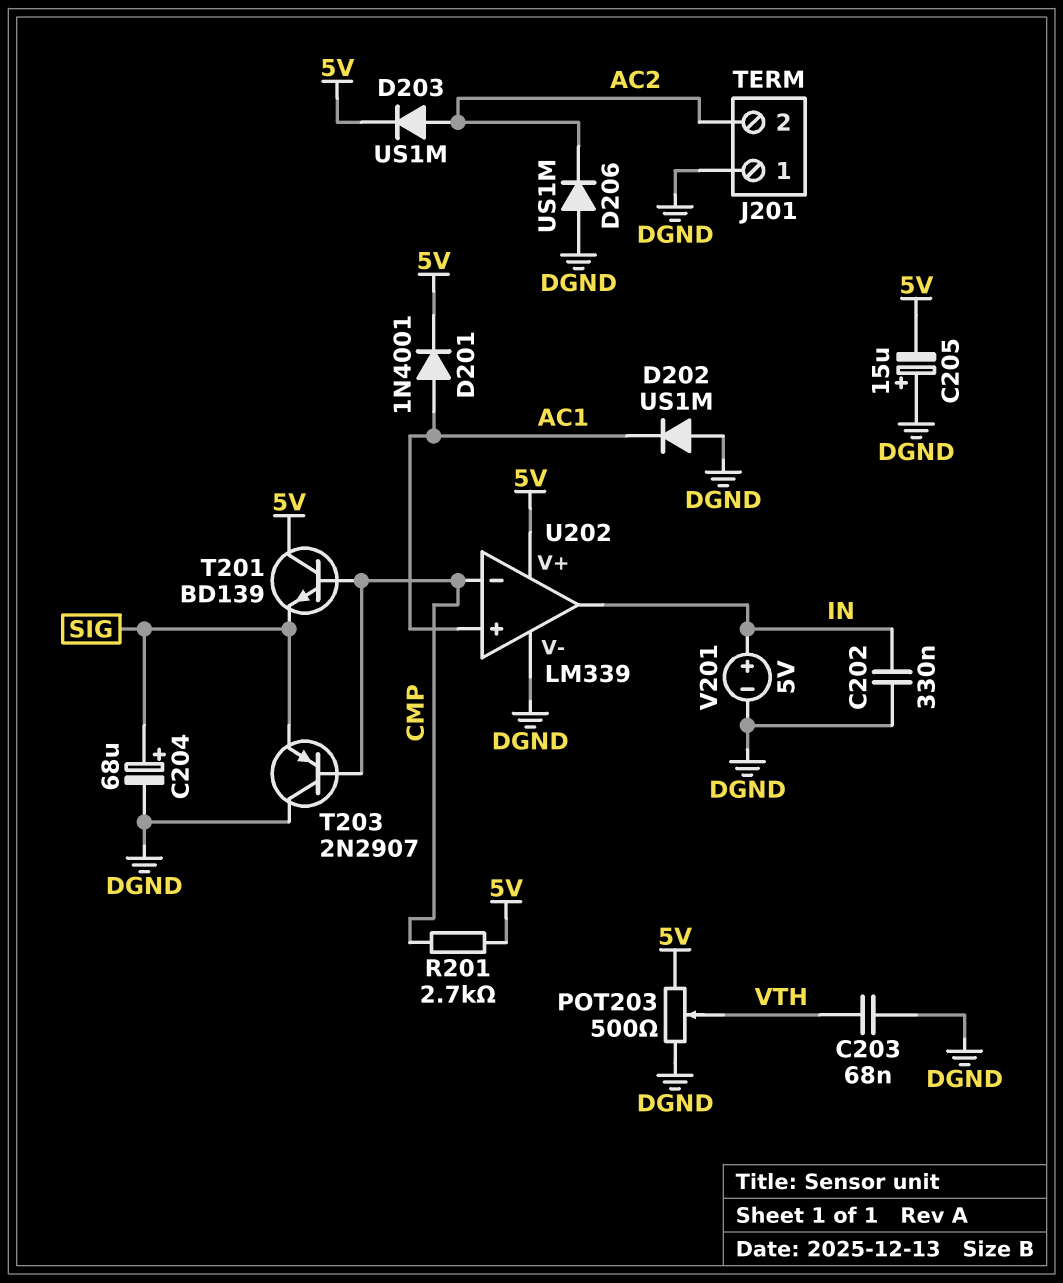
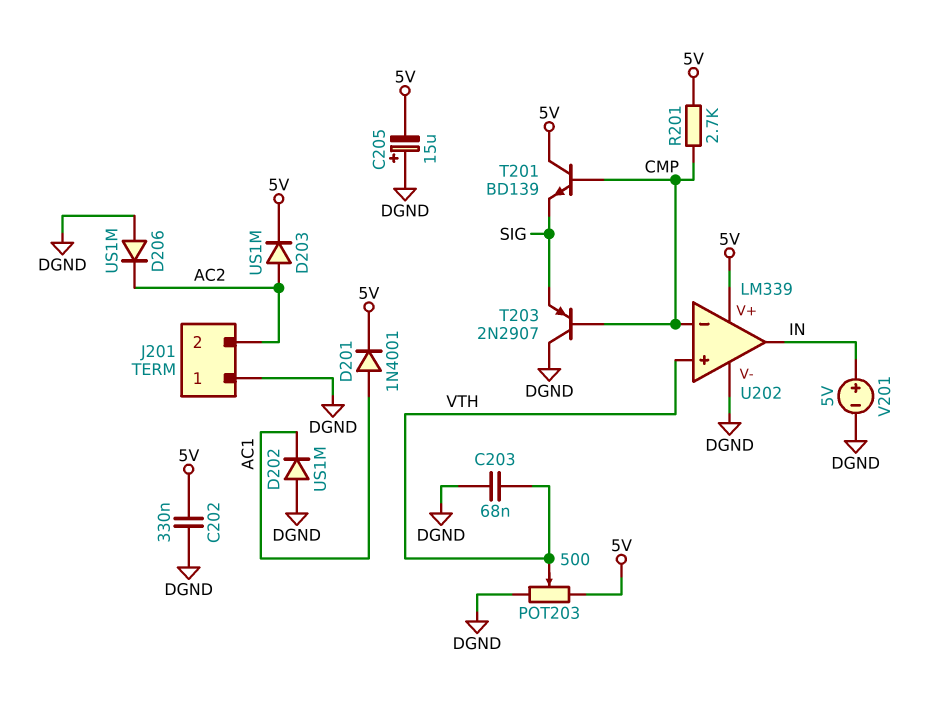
C202: 330nF (DGND, IN) -> 330nF (5V, DGND)
C204: 68uF (plus SIG, minus DGND) -> none
U202 pin in+: AC1 -> VTH

